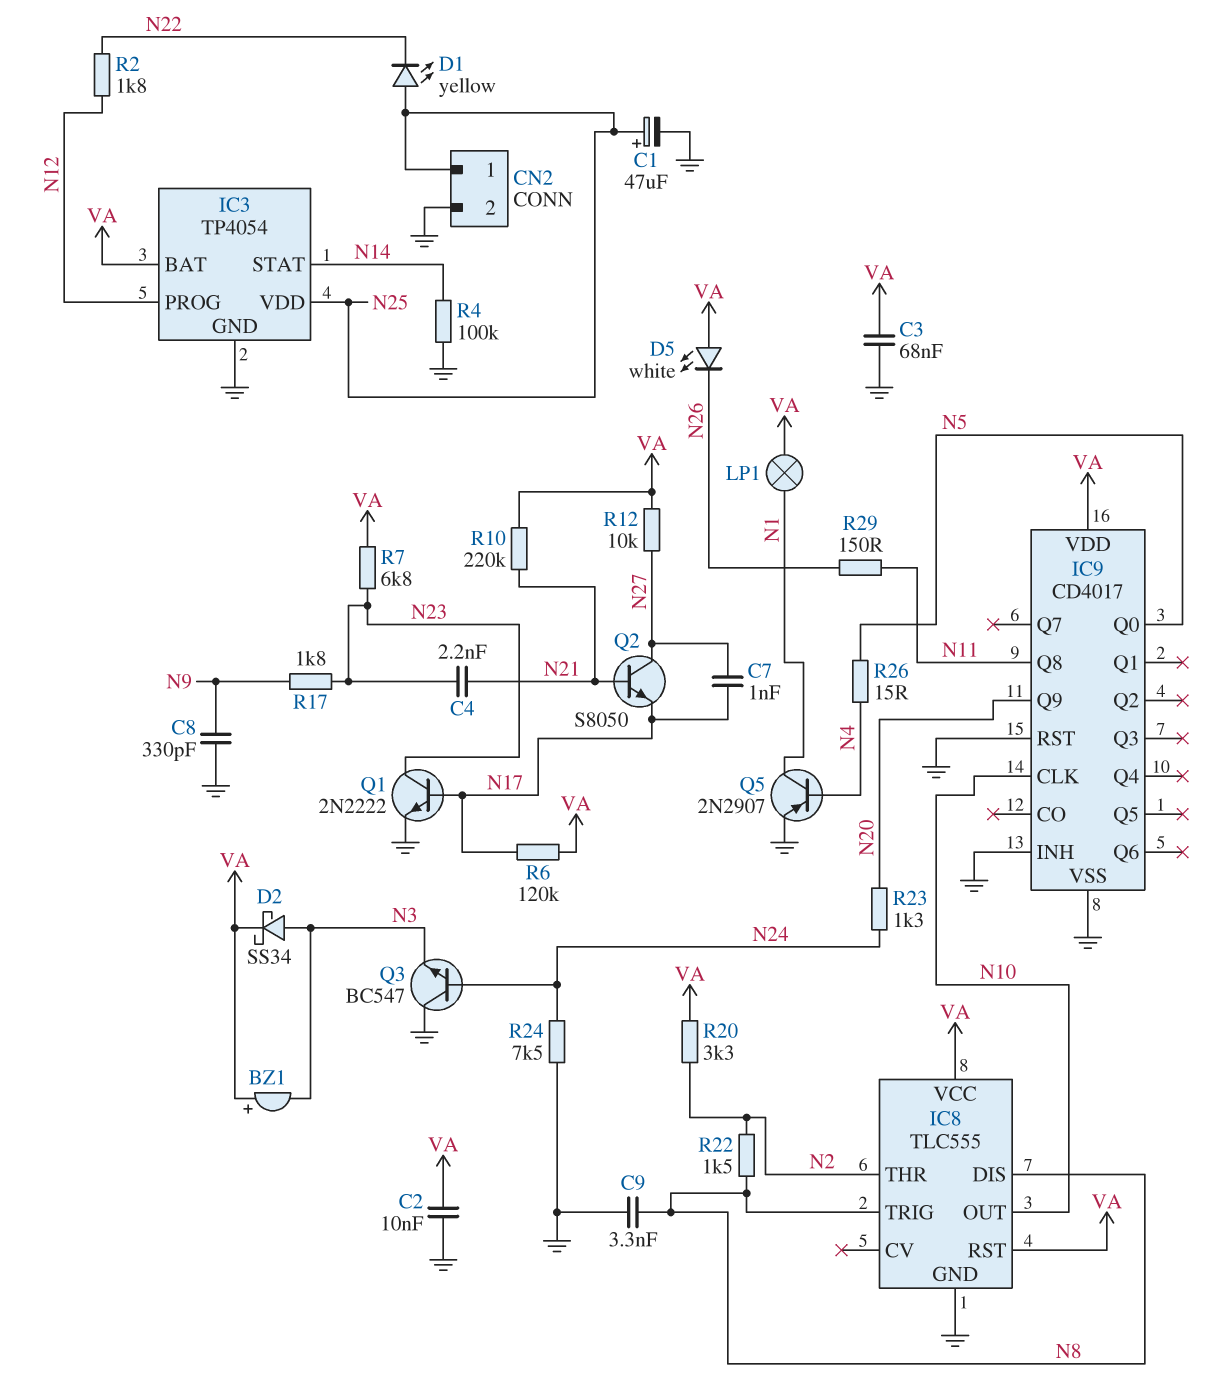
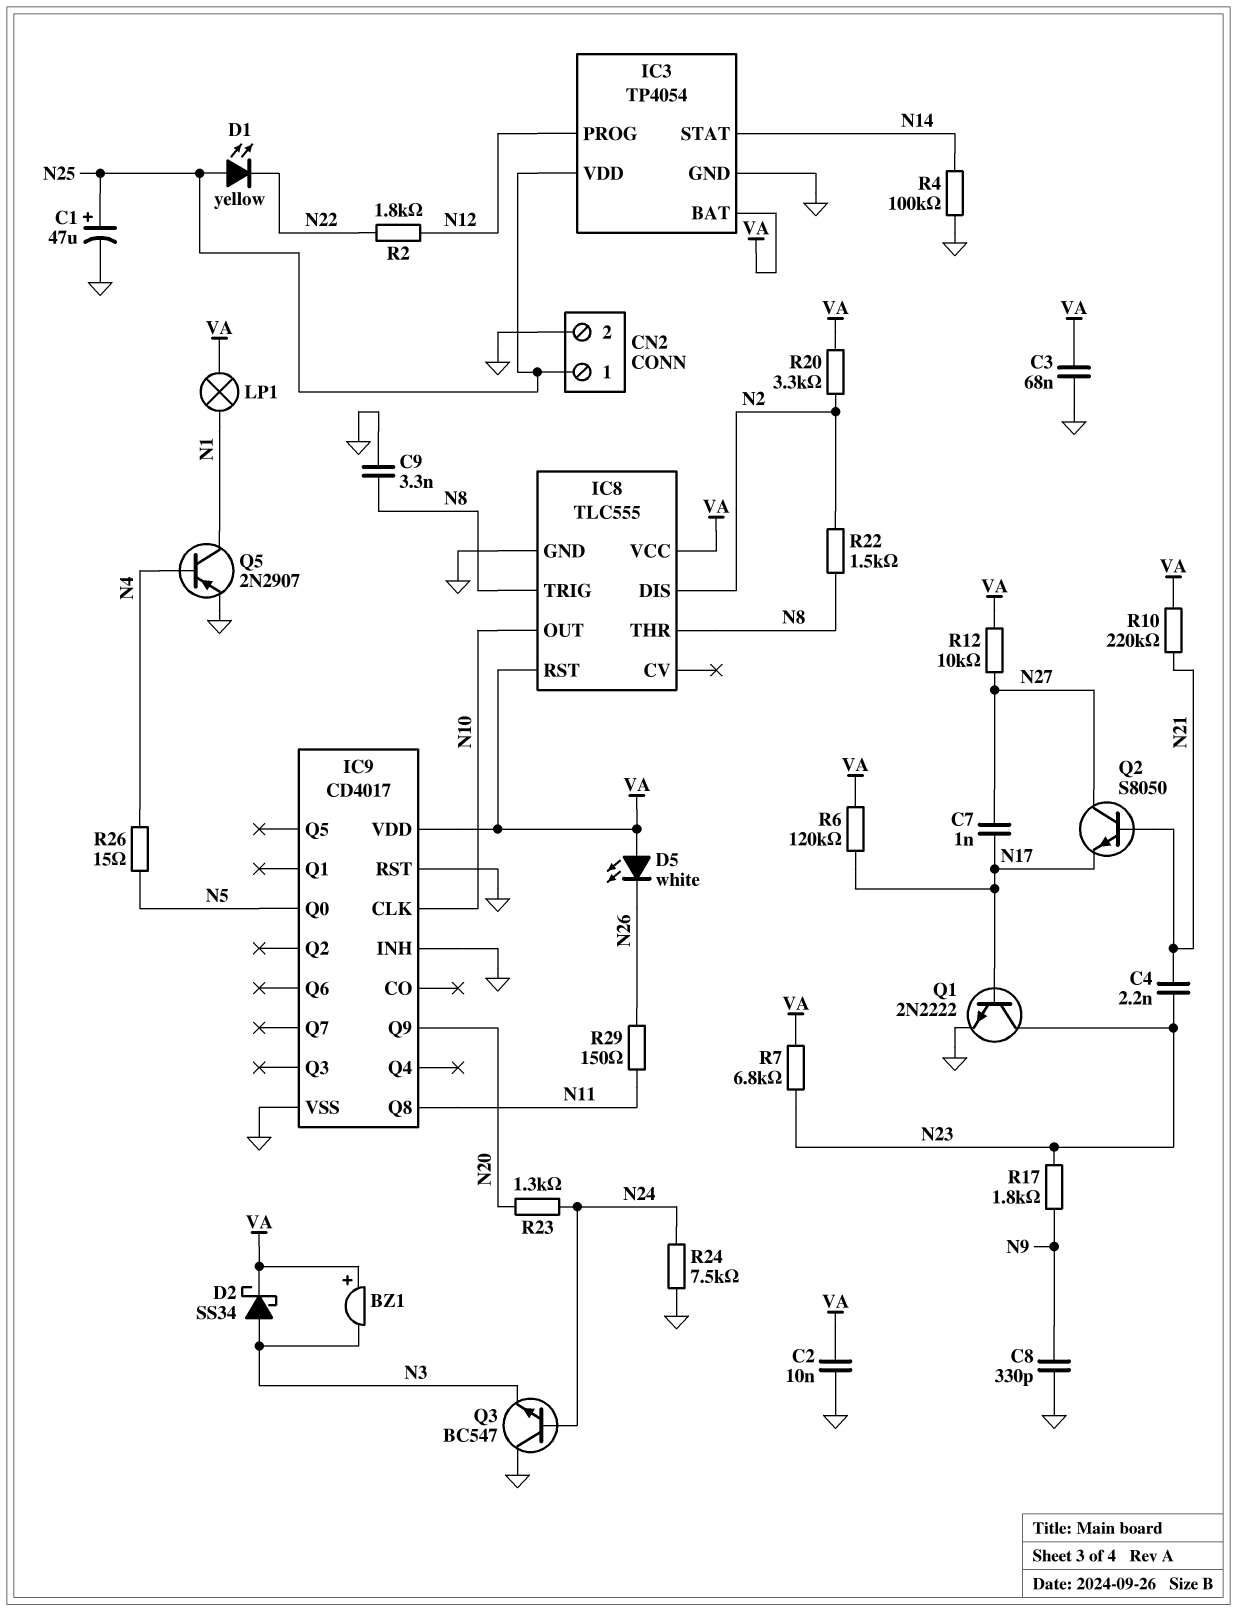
IC8 pin DIS: N8 -> N2
IC8 pin THR: N2 -> N8

